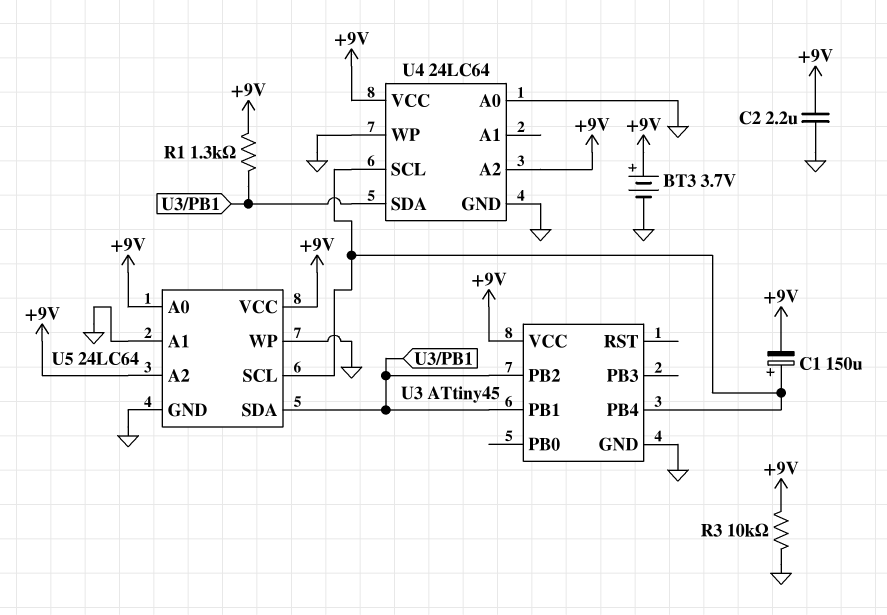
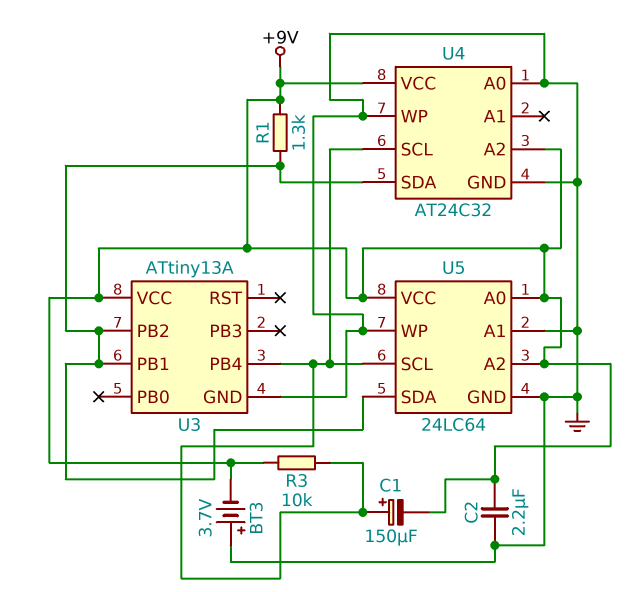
BT3: 3.7V (plus +9V, minus GND) -> 3.7V (plus GND, minus +9V)
R3: 10k (+9V, GND) -> 10k (+9V, U3/PB4)
U3: ATtiny45 -> ATtiny13A
U4: 24LC64 -> AT24C32

